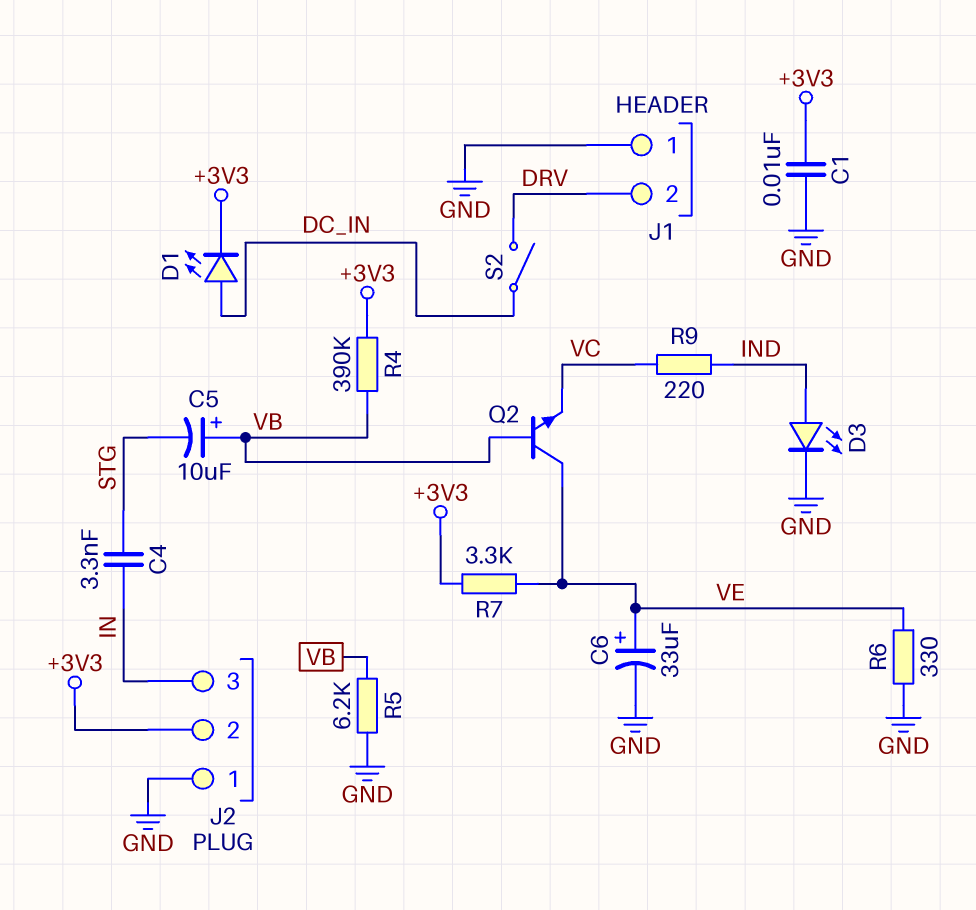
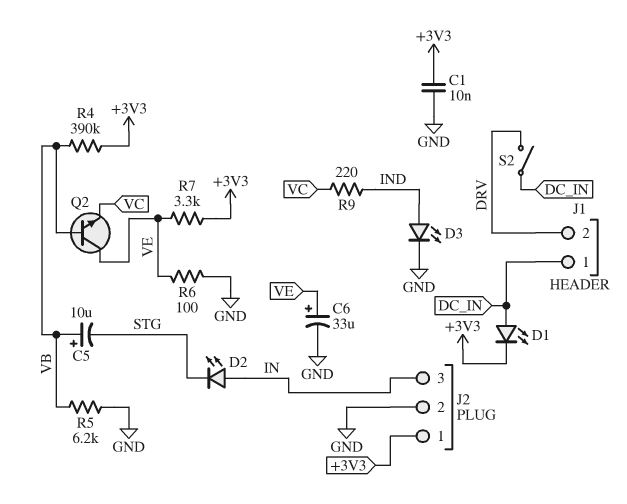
C4: 3.3nF (IN, STG) -> none
D2: none -> LED (A IN, K STG)
J1 pin 1: GND -> DC_IN
J2 pin 1: GND -> +3V3
J2 pin 2: +3V3 -> GND
R6: 330 (GND, VE) -> 100 (GND, VE)

